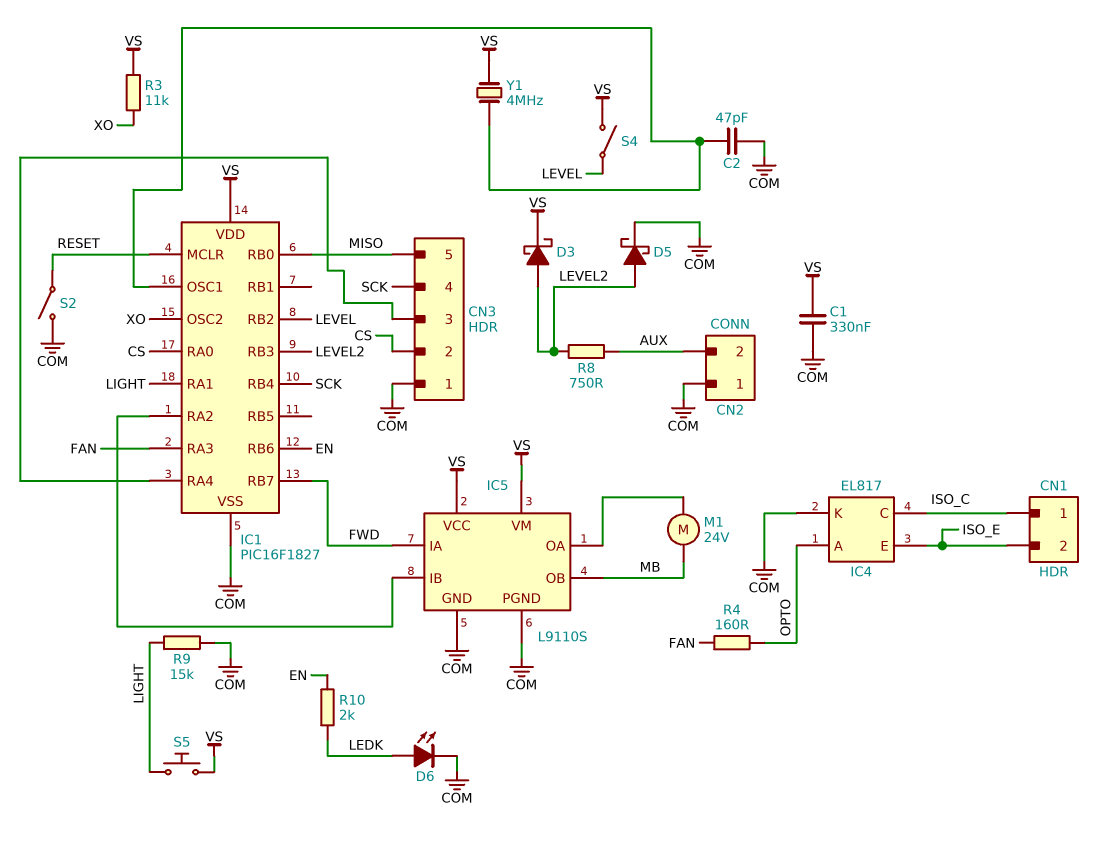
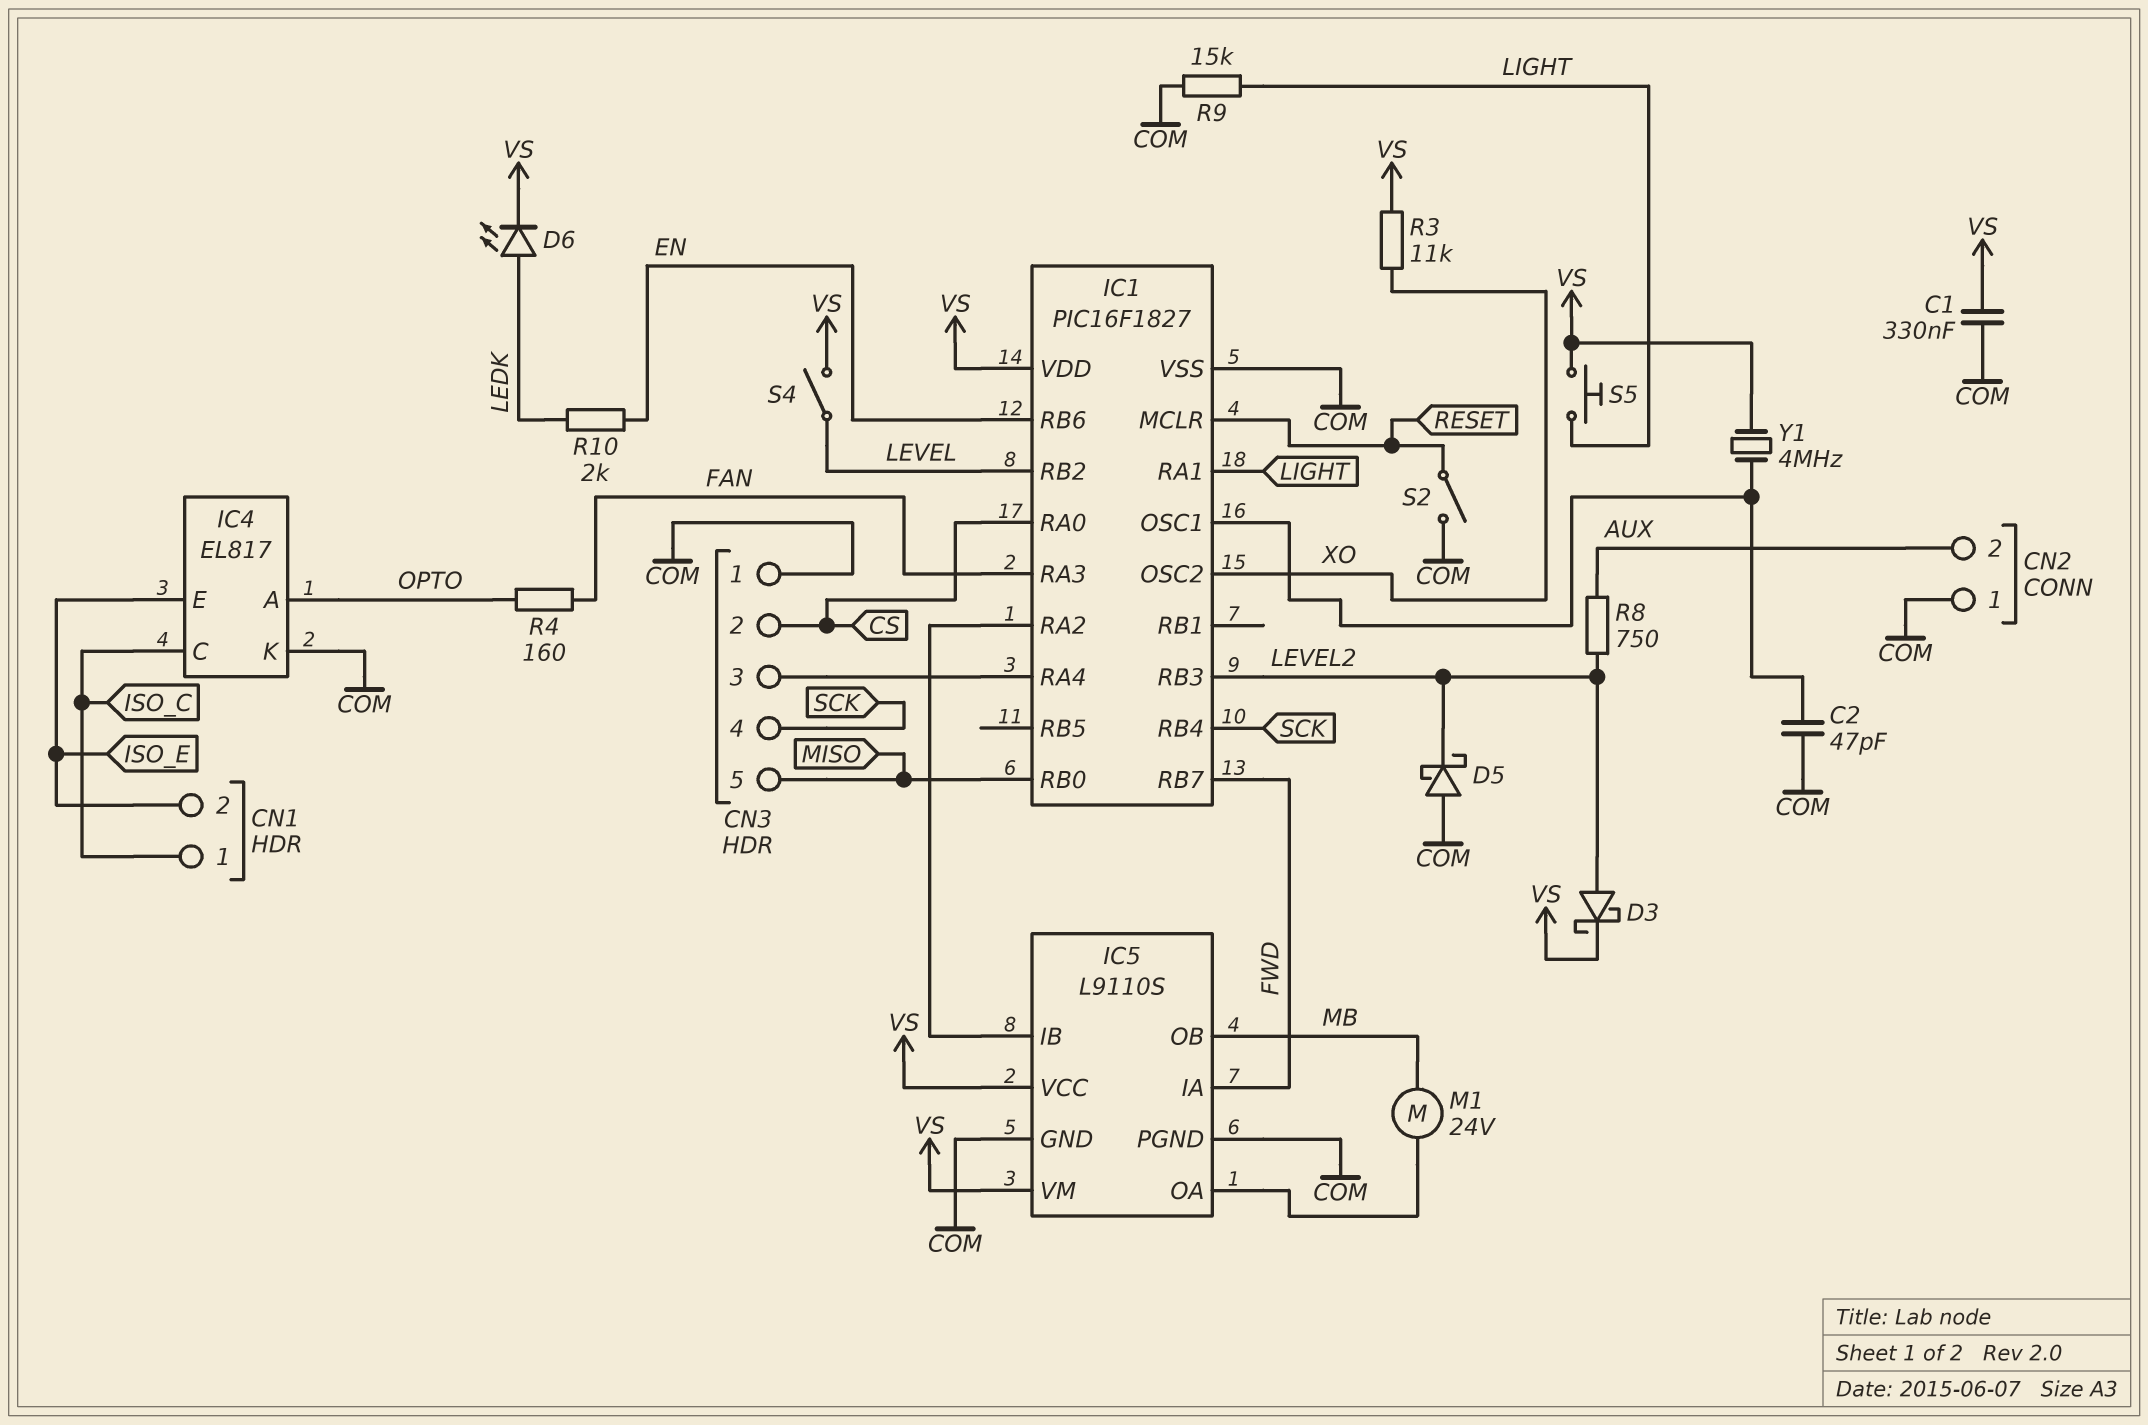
D5: schottky (A LEVEL2, K COM) -> schottky (A COM, K LEVEL2)
D6: LED (A LEDK, K COM) -> LED (A LEDK, K VS)

